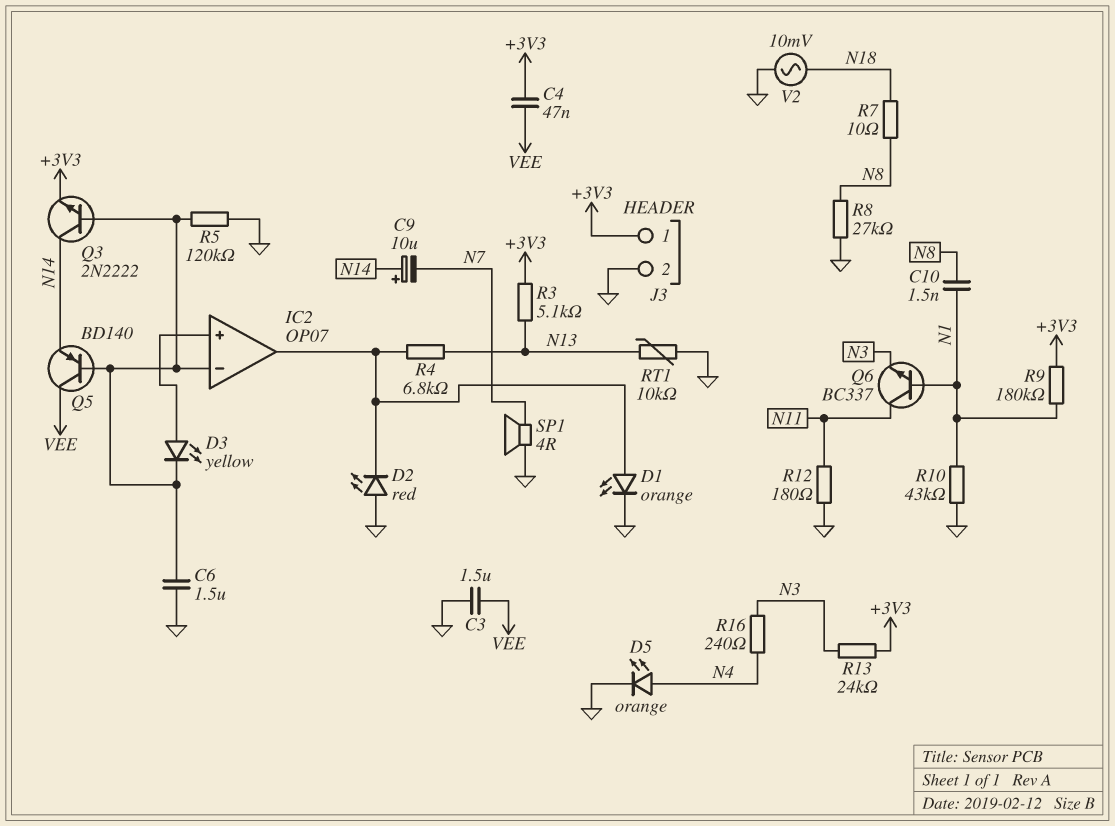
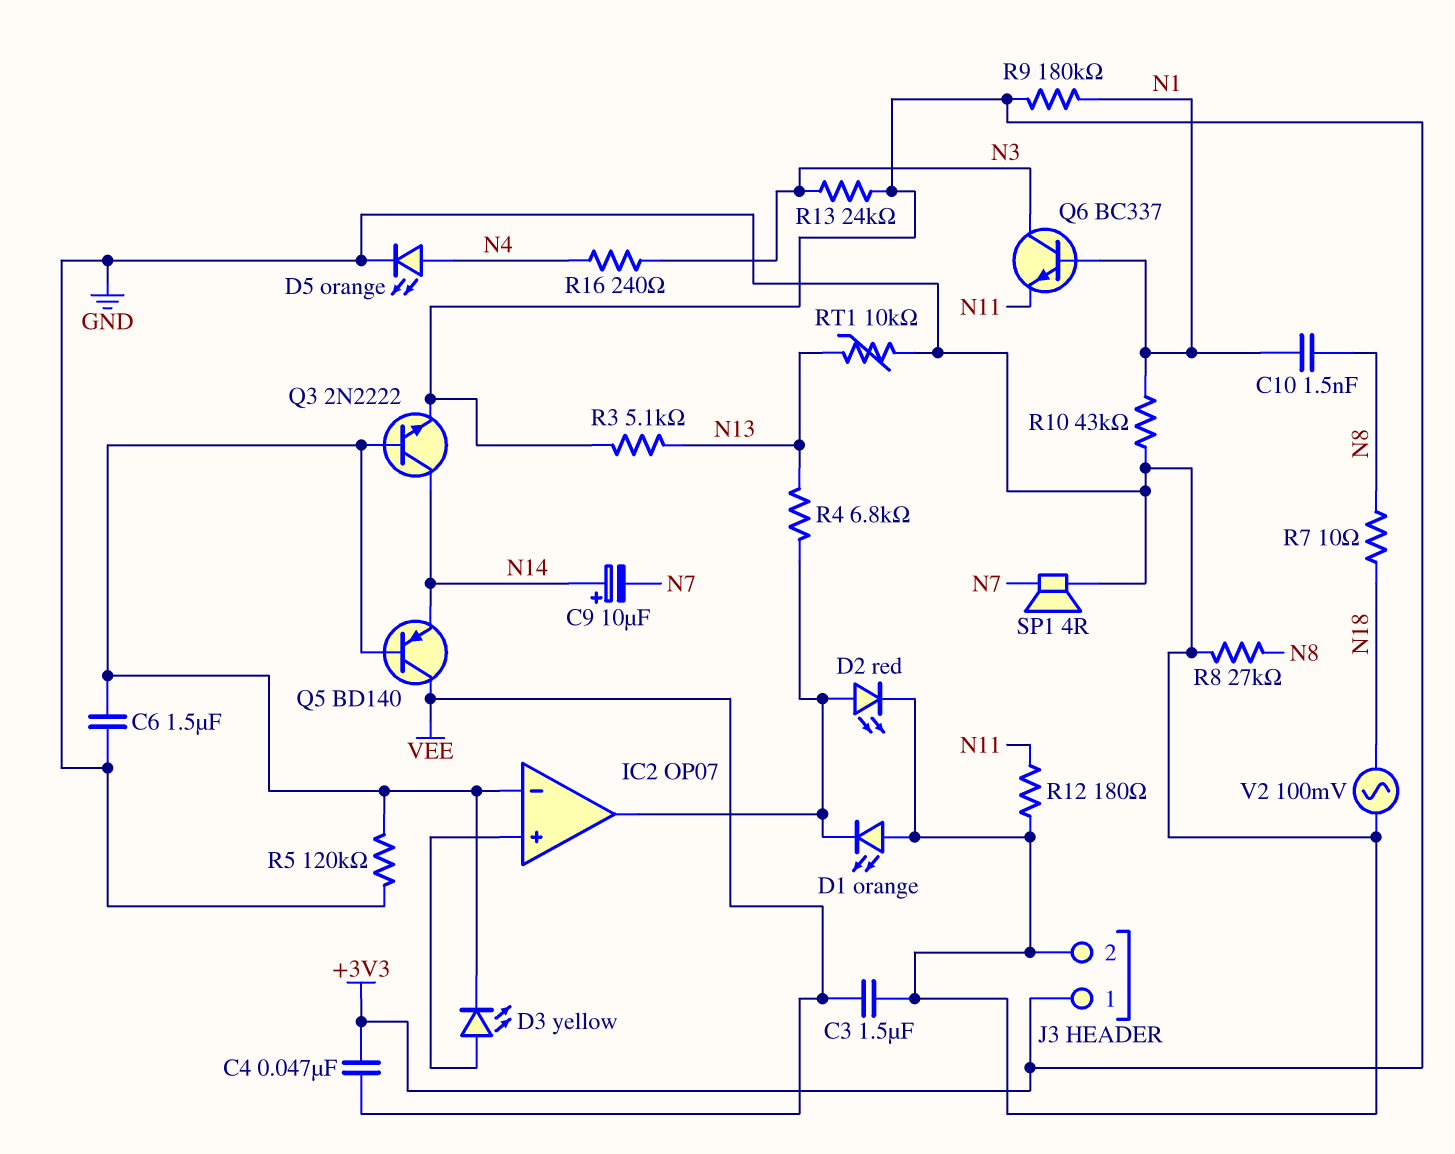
D1: LED orange (A IC2/out, K GND) -> LED orange (A GND, K IC2/out)
D2: LED red (A GND, K IC2/out) -> LED red (A IC2/out, K GND)
Q6: NPN BC337 (B N1, C N11, E N3) -> NPN BC337 (B N1, C N3, E N11)
V2: AC 10mV (GND, N18) -> AC 100mV (GND, N18)

